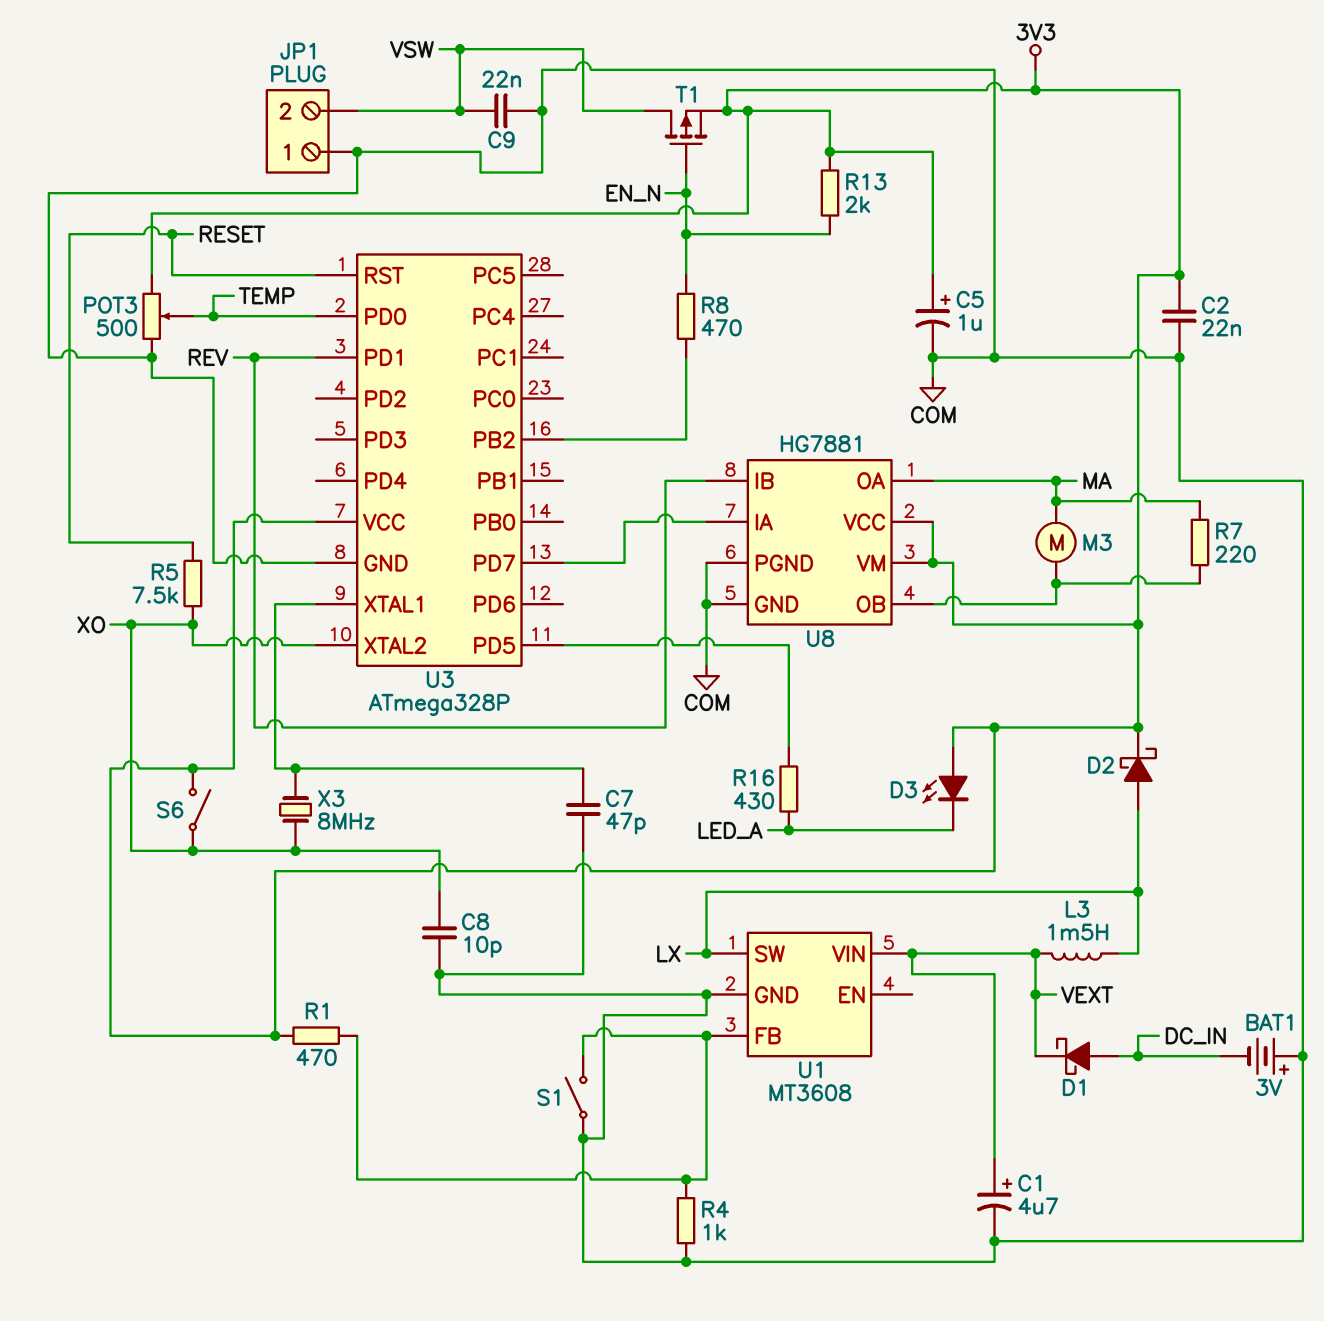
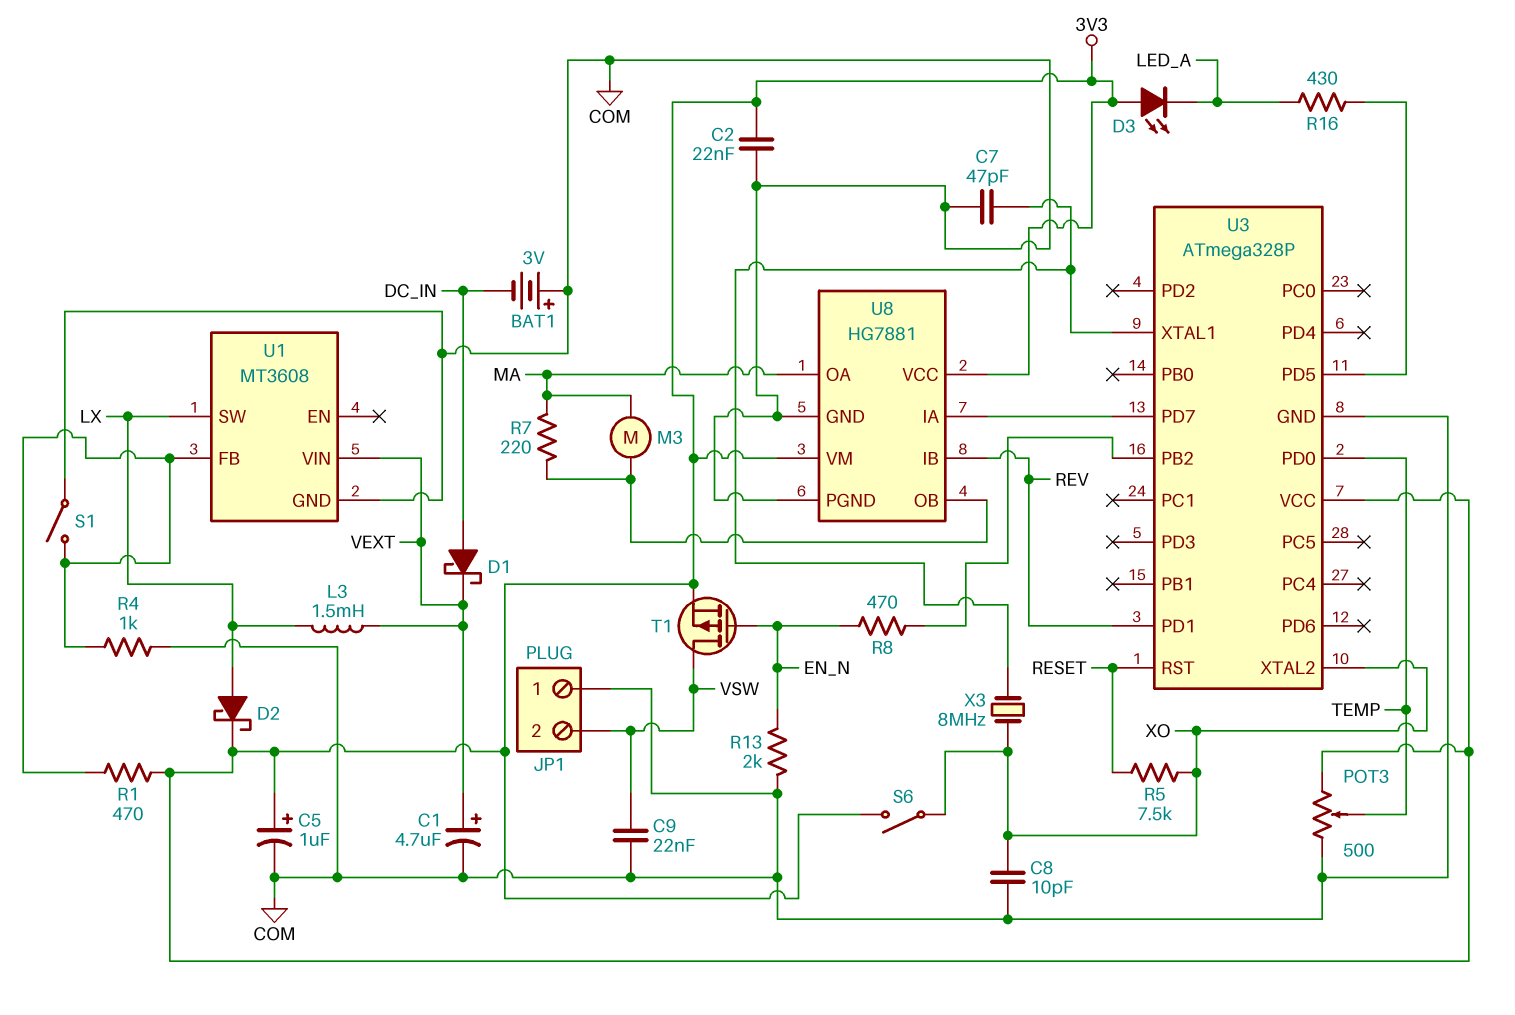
R13: 2k (3V3, EN_N) -> 2k (COM, EN_N)

